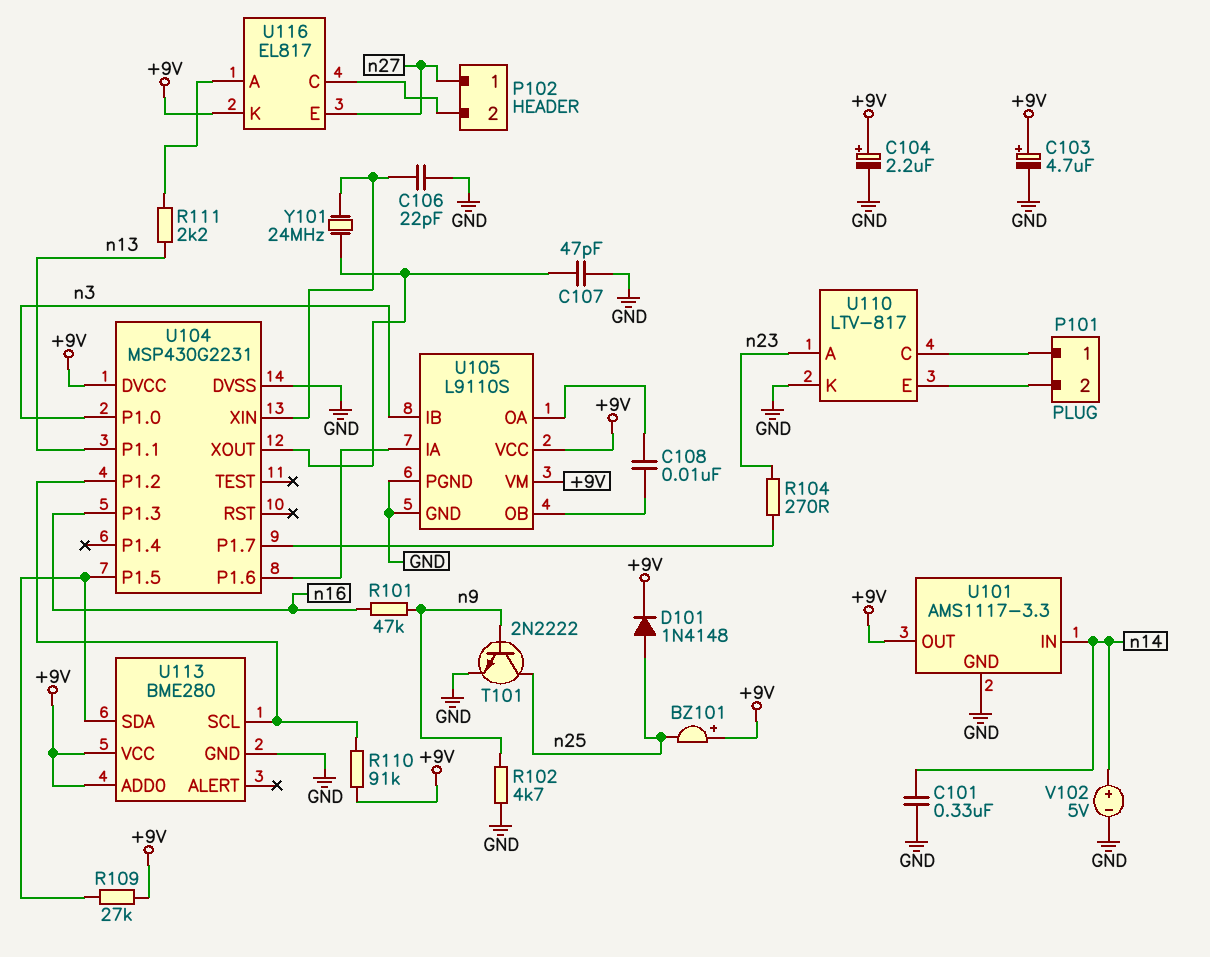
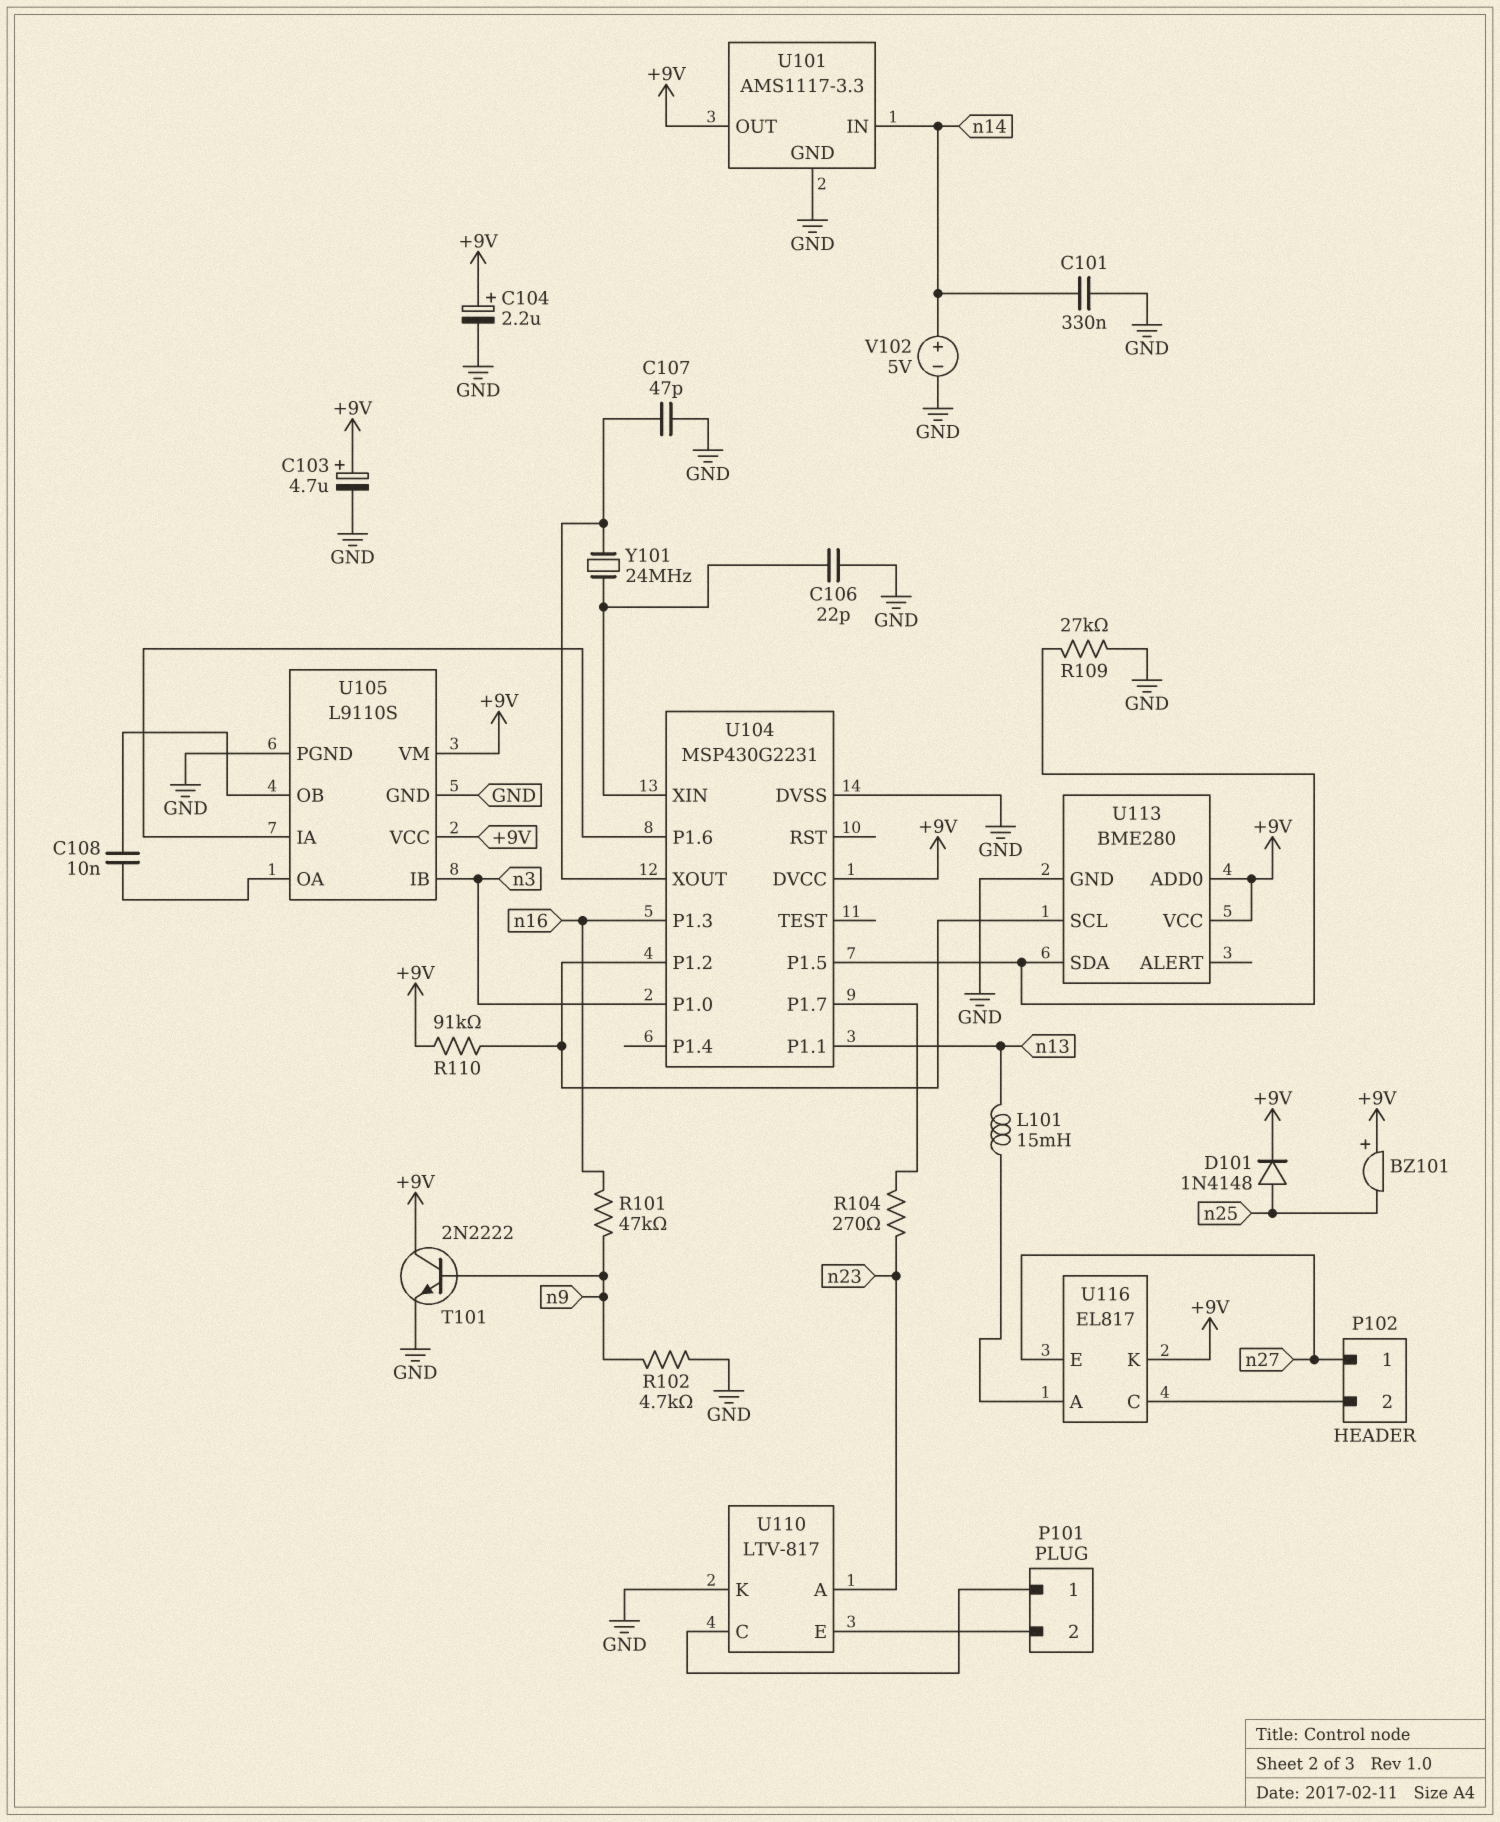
L101: none -> 15mH (U116/A, n13)
R109: 27k (+9V, U104/P1.5) -> 27k (GND, U104/P1.5)
R111: 2.2k (U116/A, n13) -> none
T101: NPN 2N2222 (B n9, C n25, E GND) -> NPN 2N2222 (B n9, C +9V, E GND)

